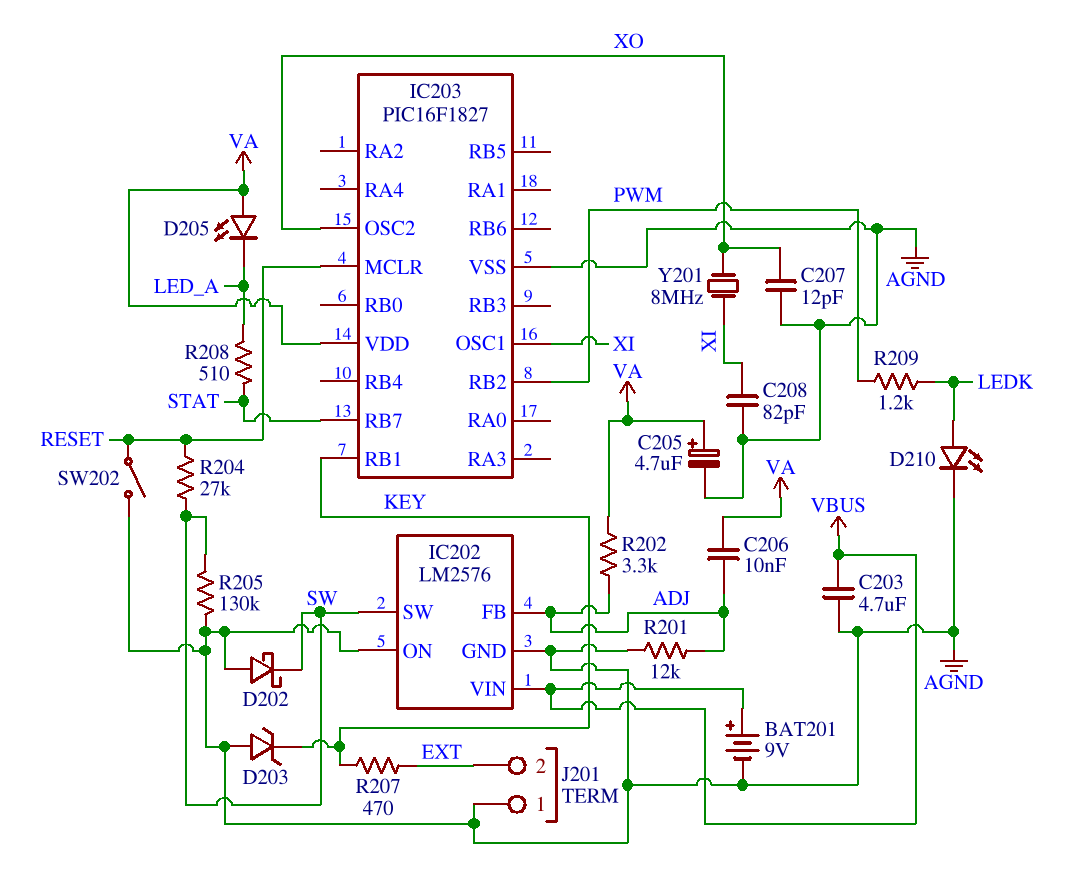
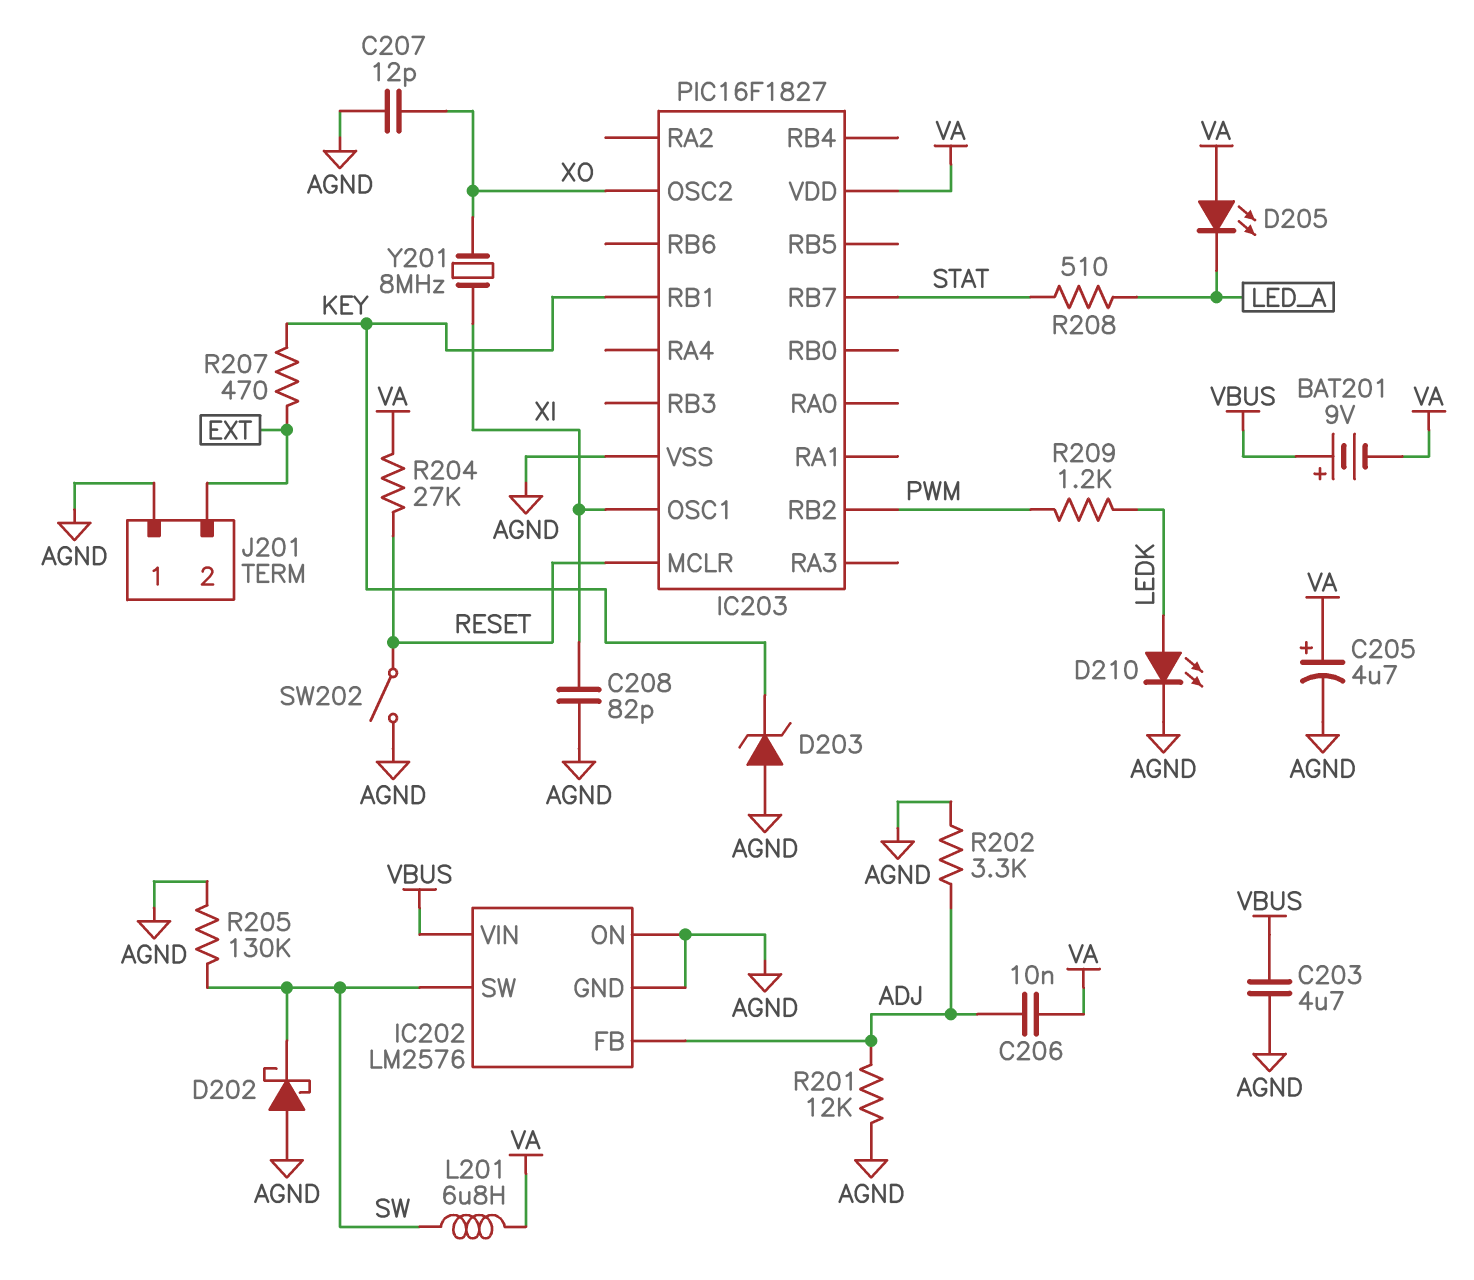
BAT201: 9V (plus VBUS, minus AGND) -> 9V (plus VBUS, minus VA)
L201: none -> 6.8uH (SW, VA)
R202: 3.3k (ADJ, VA) -> 3.3k (ADJ, AGND)
R204: 27k (RESET, SW) -> 27k (RESET, VA)

